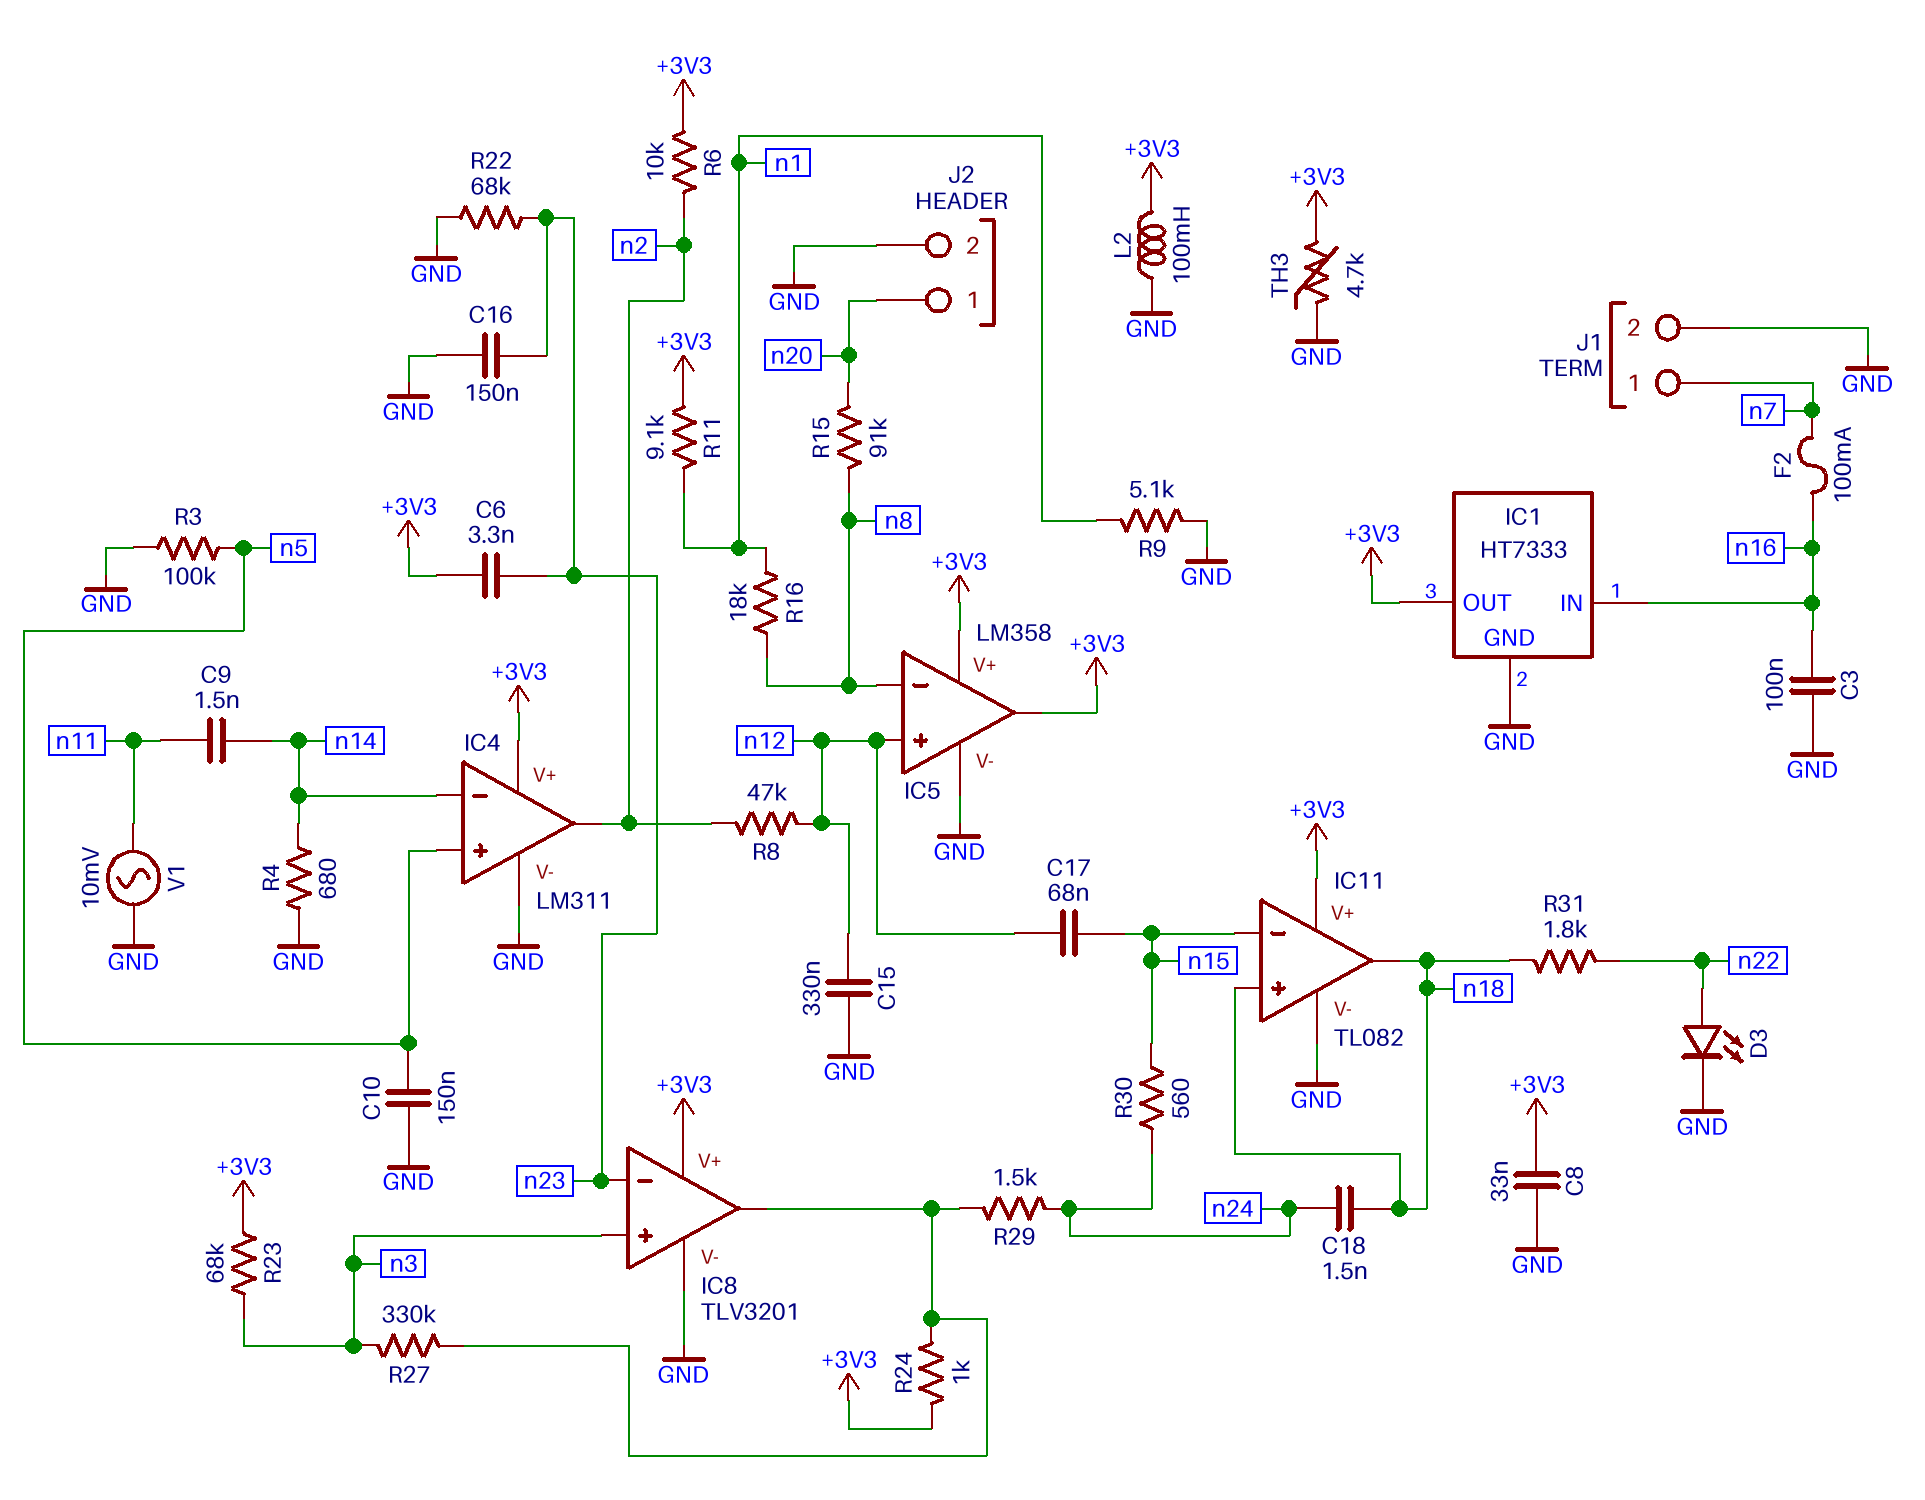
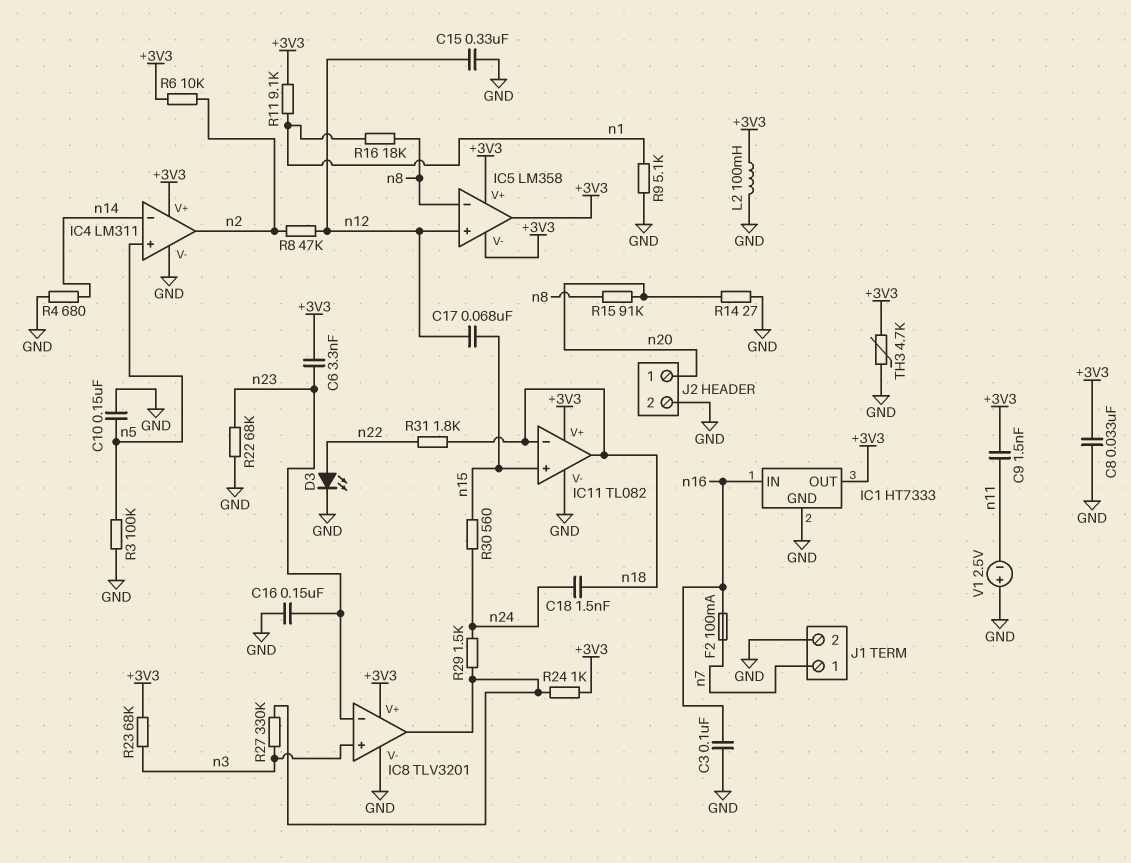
C9: 1.5nF (n11, n14) -> 1.5nF (+3V3, n11)
IC5 pin V-: GND -> +3V3
IC11 pin in+: n18 -> n15
IC11 pin in-: n15 -> n18
R14: none -> 27 (GND, n20)
V1: AC 10mV (GND, n11) -> 2.5V (plus GND, minus n11)

